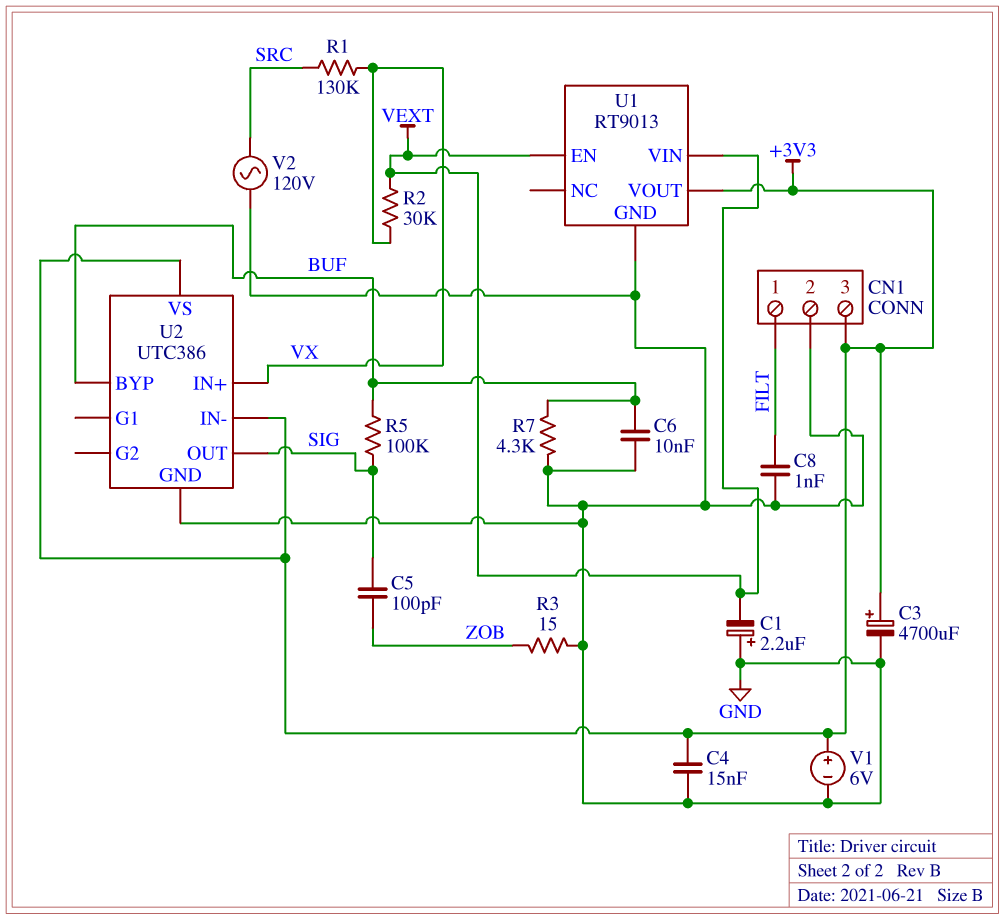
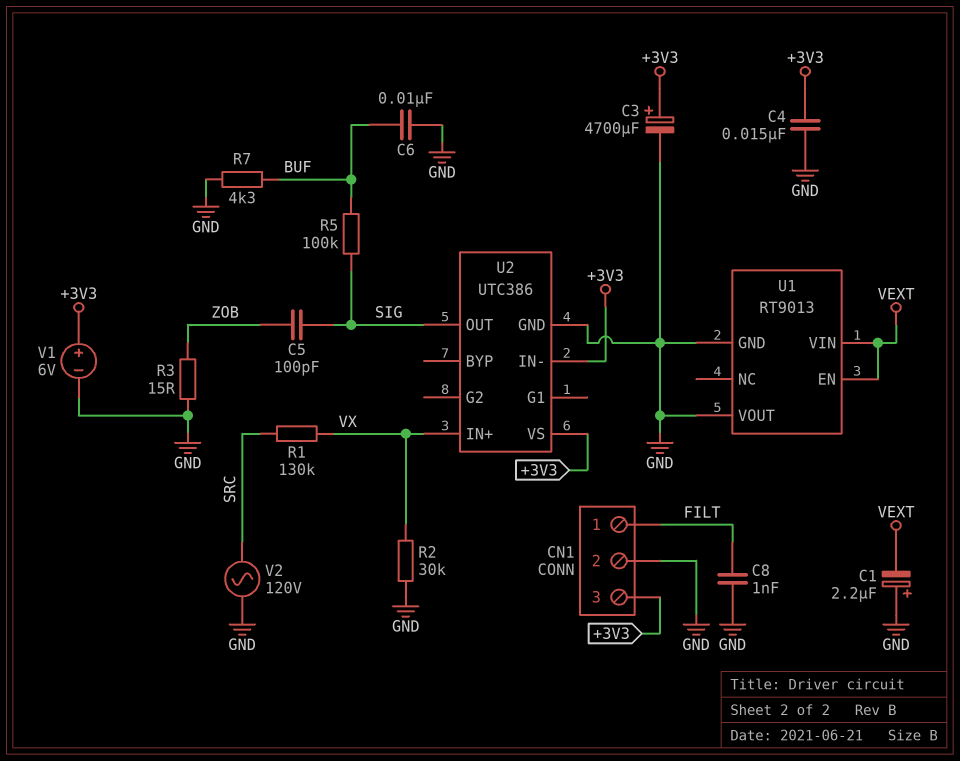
R2: 30k (VEXT, VX) -> 30k (GND, VX)
U1 pin VOUT: +3V3 -> GND
U2 pin BYP: BUF -> none

